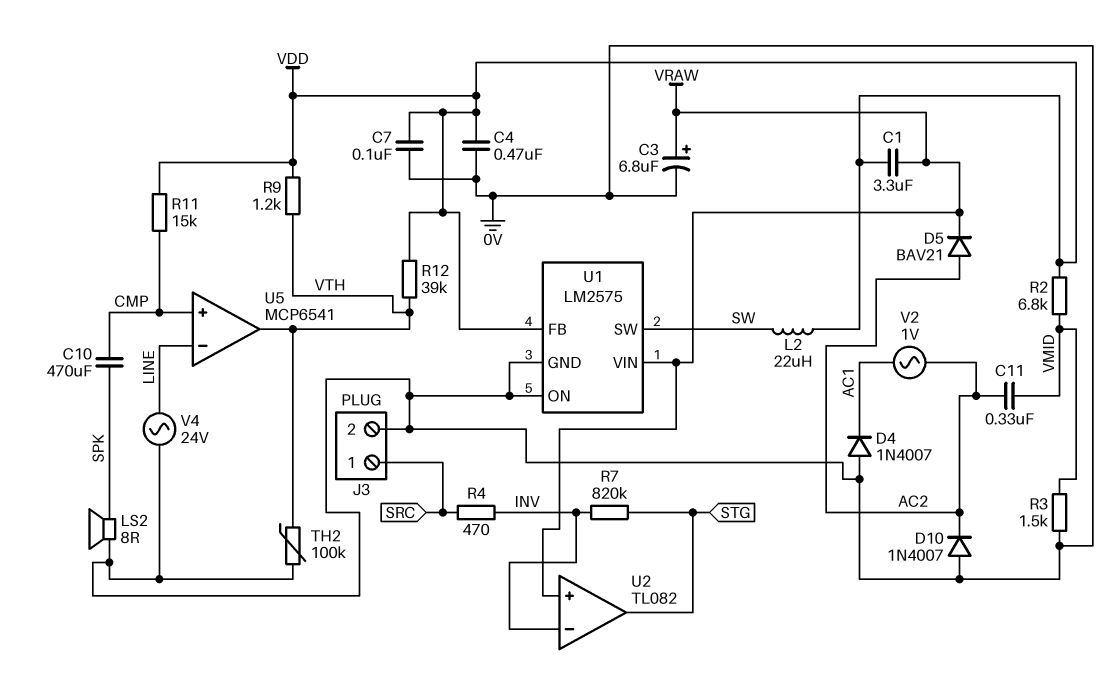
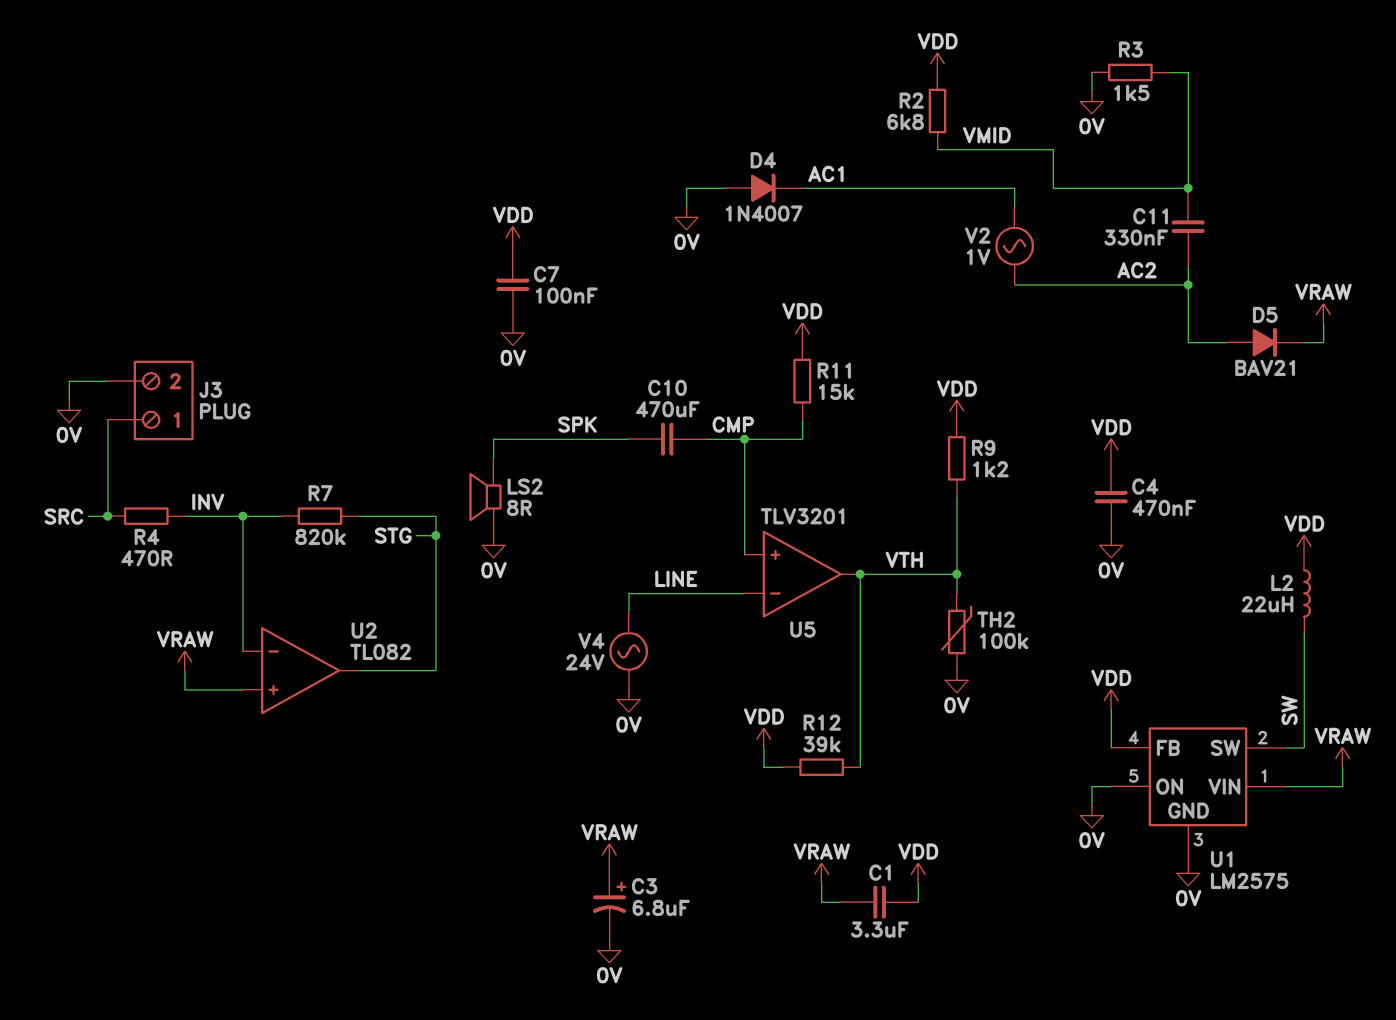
D10: diode 1N4007 (A 0V, K AC2) -> none
U5: MCP6541 -> TLV3201

